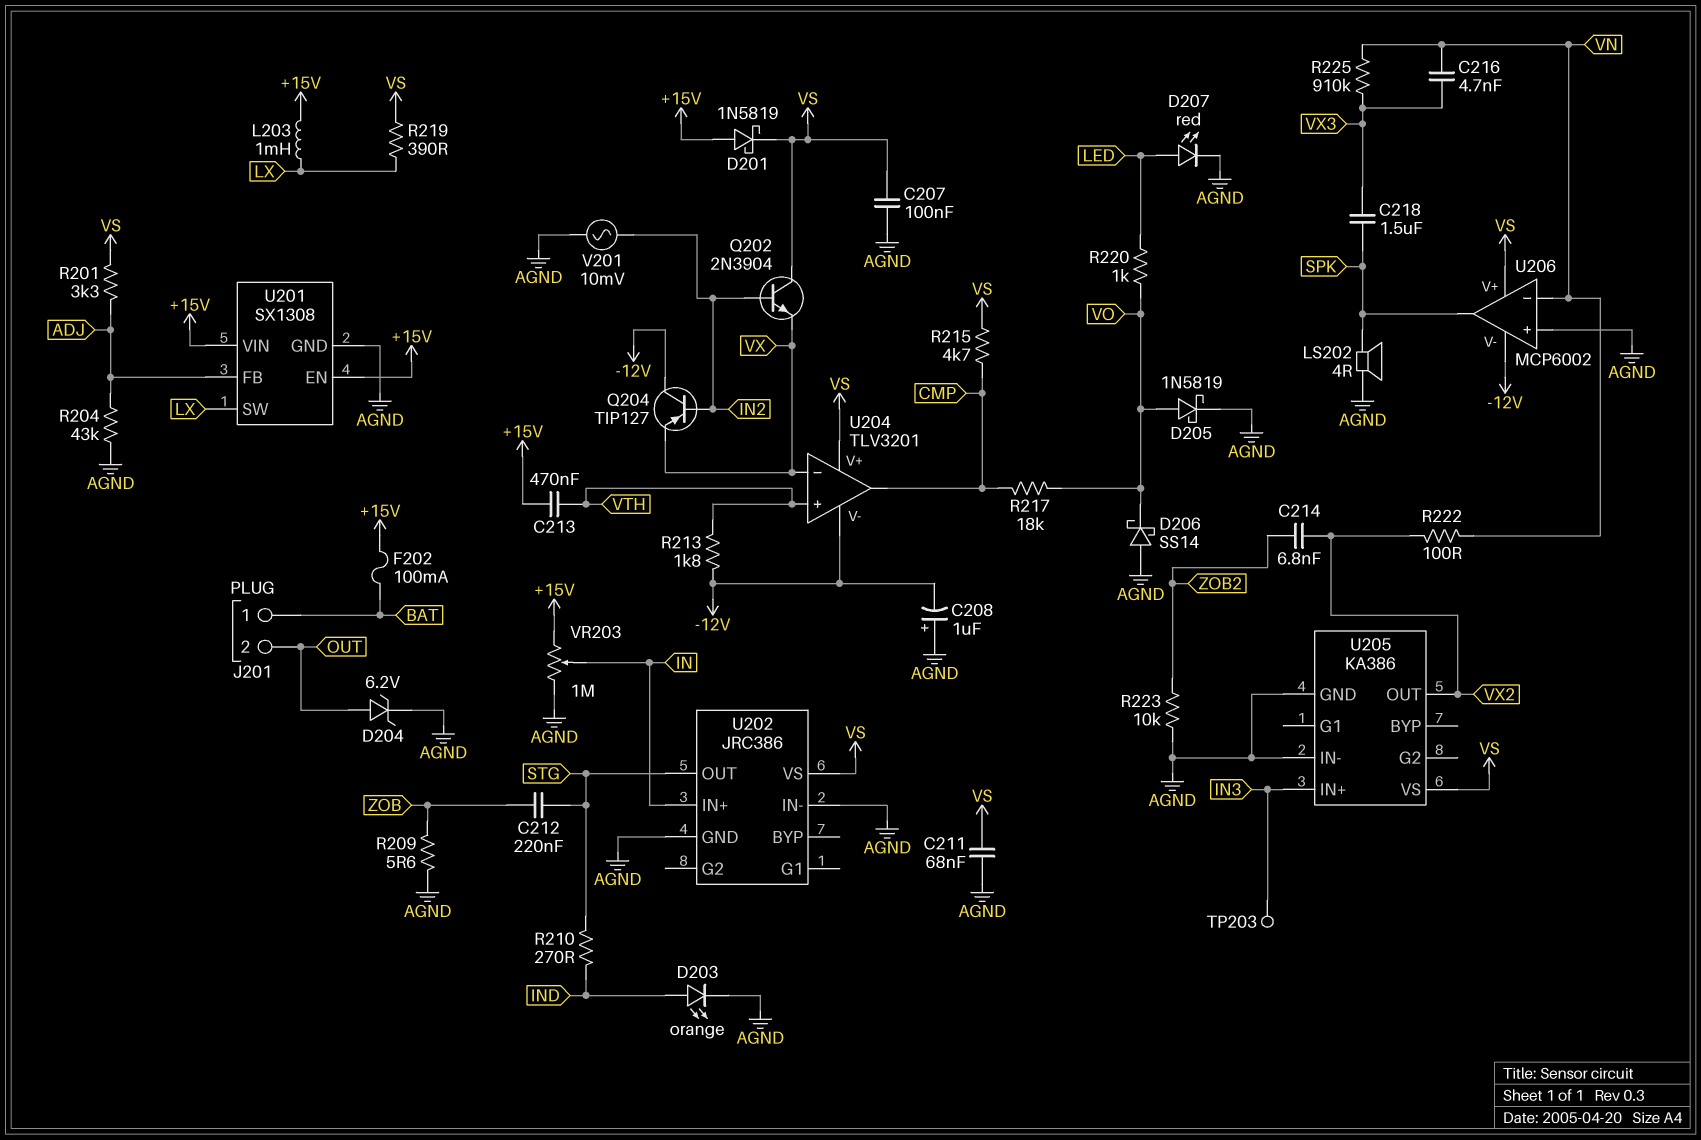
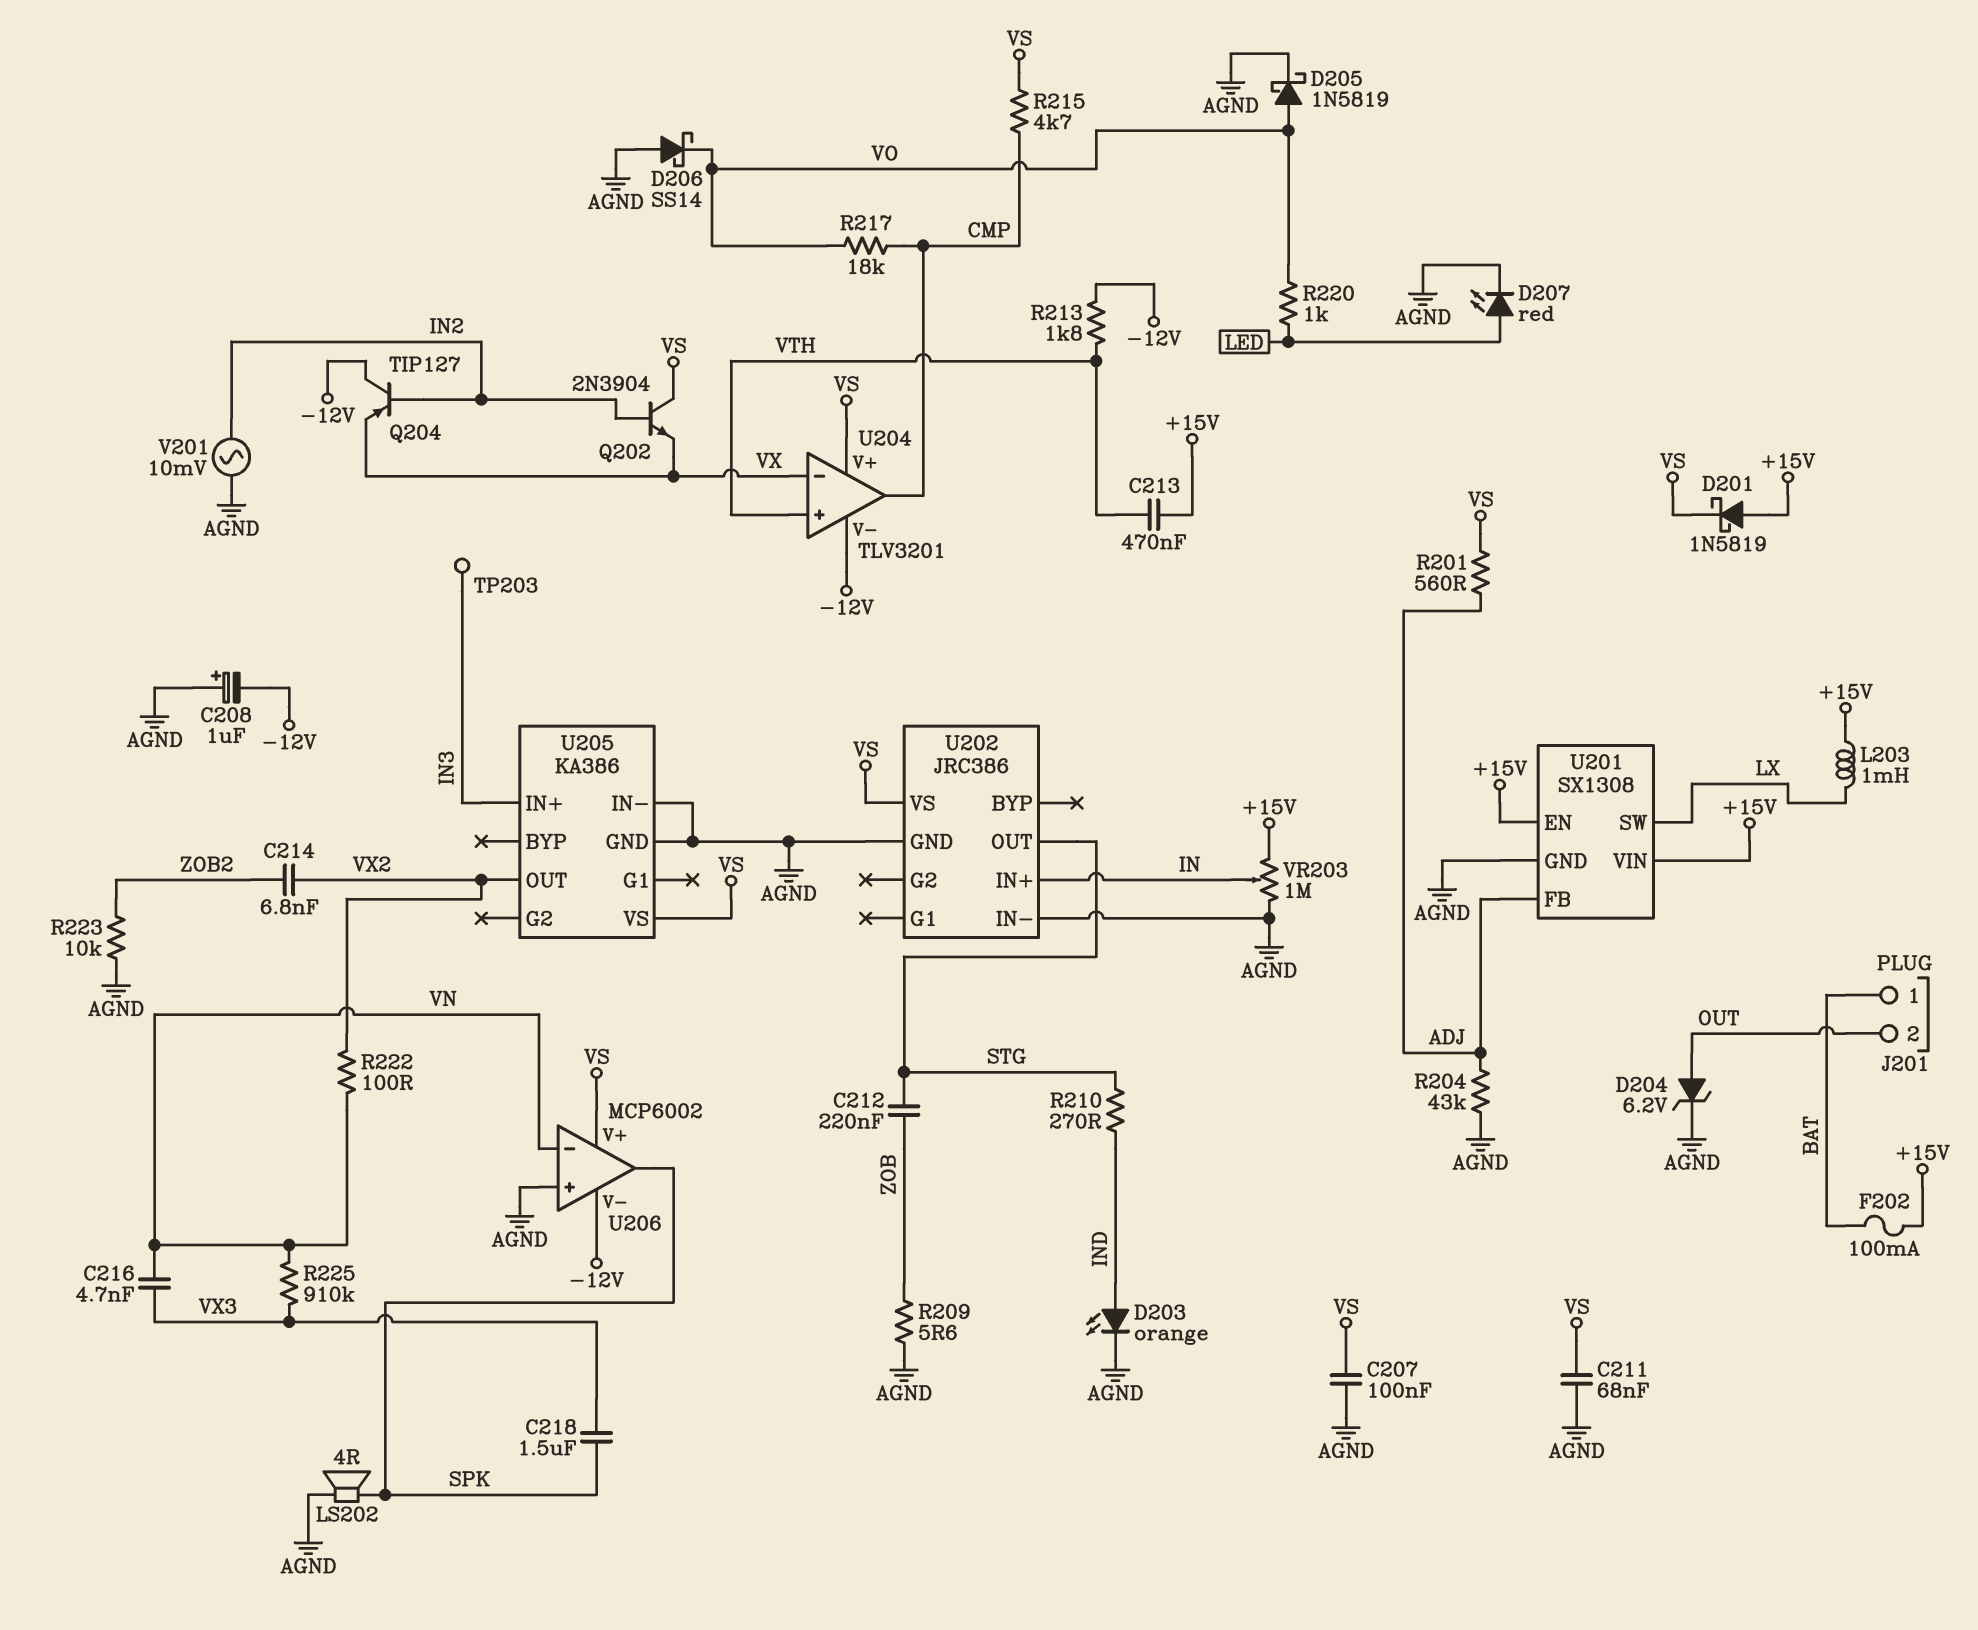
R201: 3.3k (ADJ, VS) -> 560 (ADJ, VS)
R219: 390 (LX, VS) -> none

